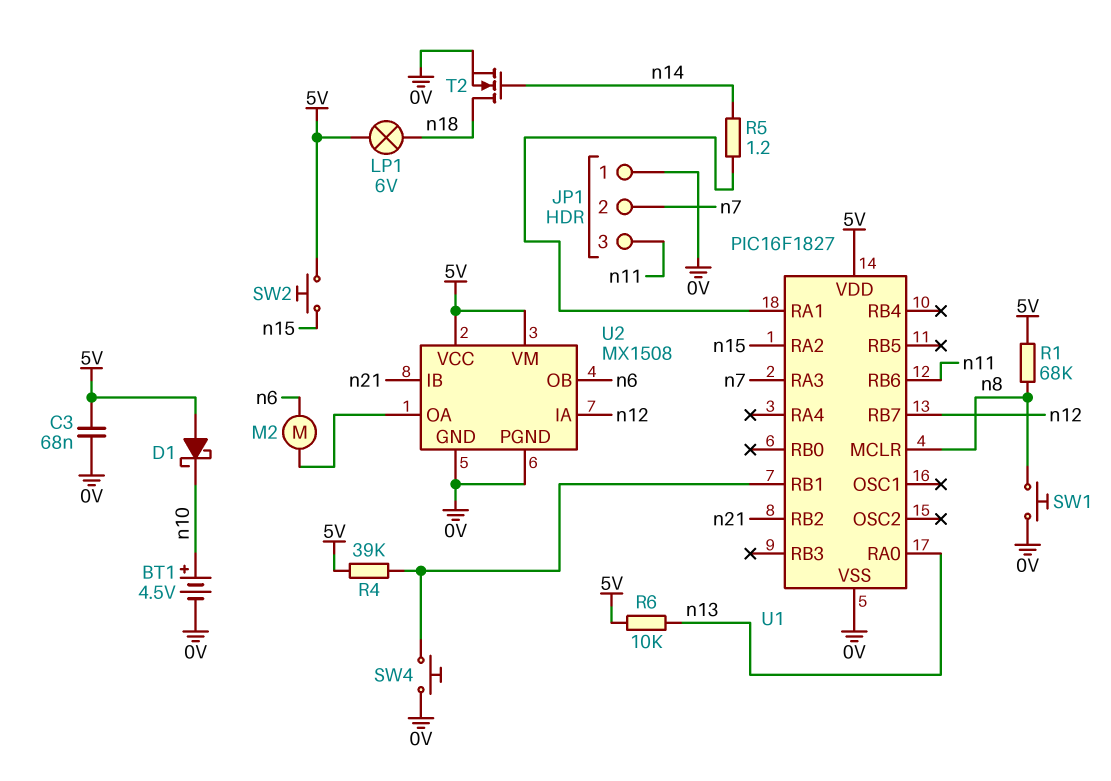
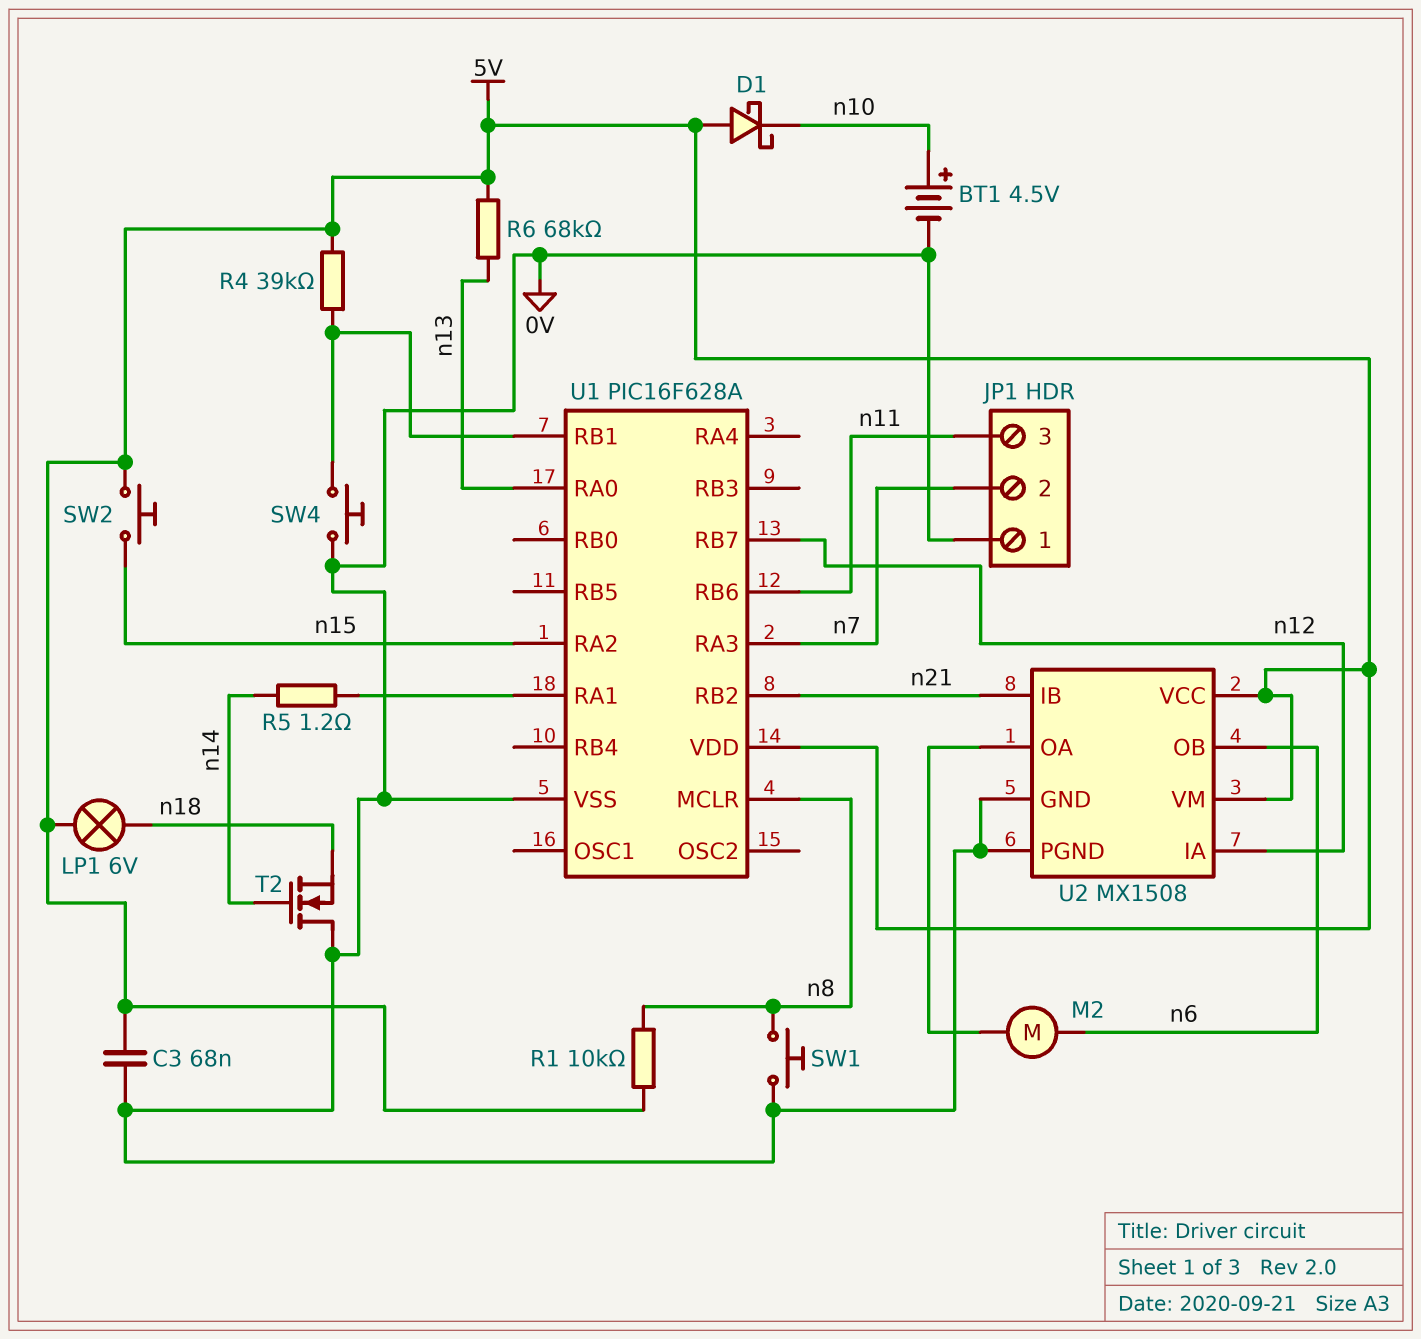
R1: 68k (5V, n8) -> 10k (5V, n8)
R6: 10k (5V, n13) -> 68k (5V, n13)
T2: NMOS (G n14, D n18, S 0V) -> NMOS (G n14, D 0V, S n18)
U1: PIC16F1827 -> PIC16F628A

